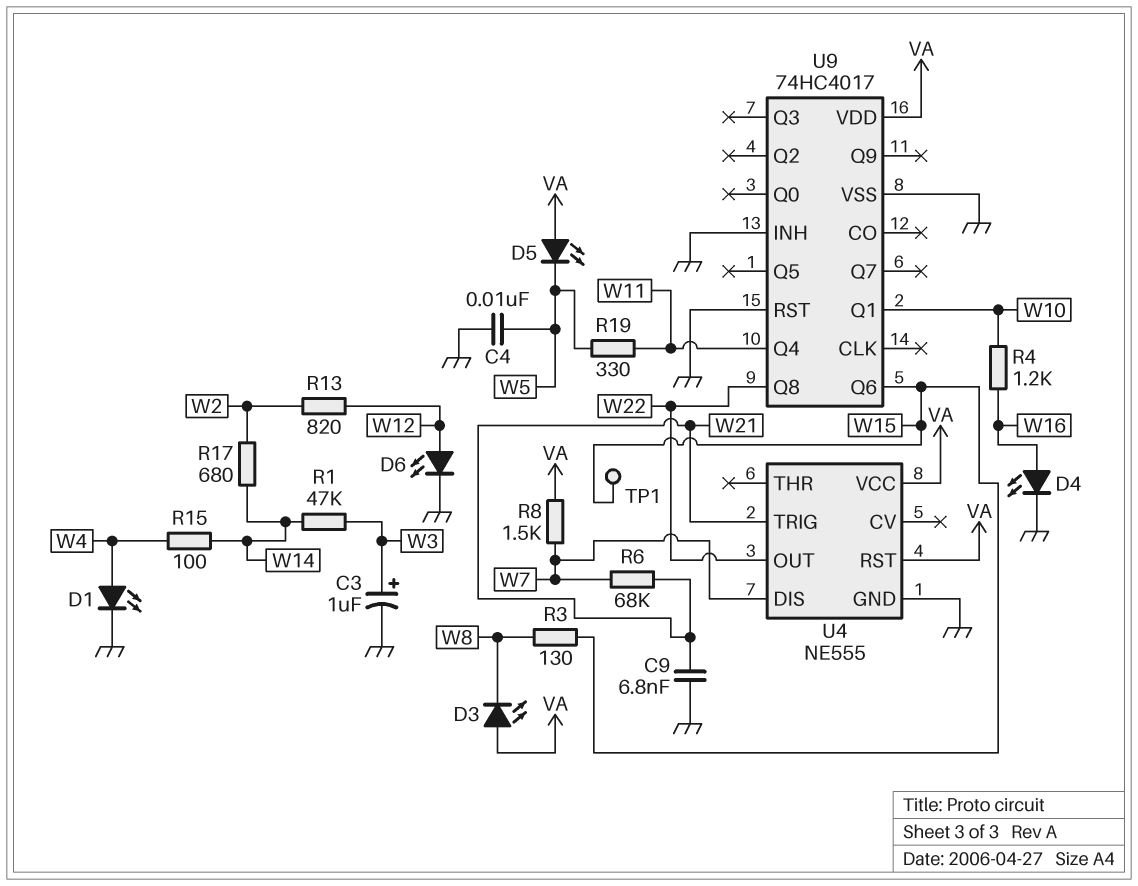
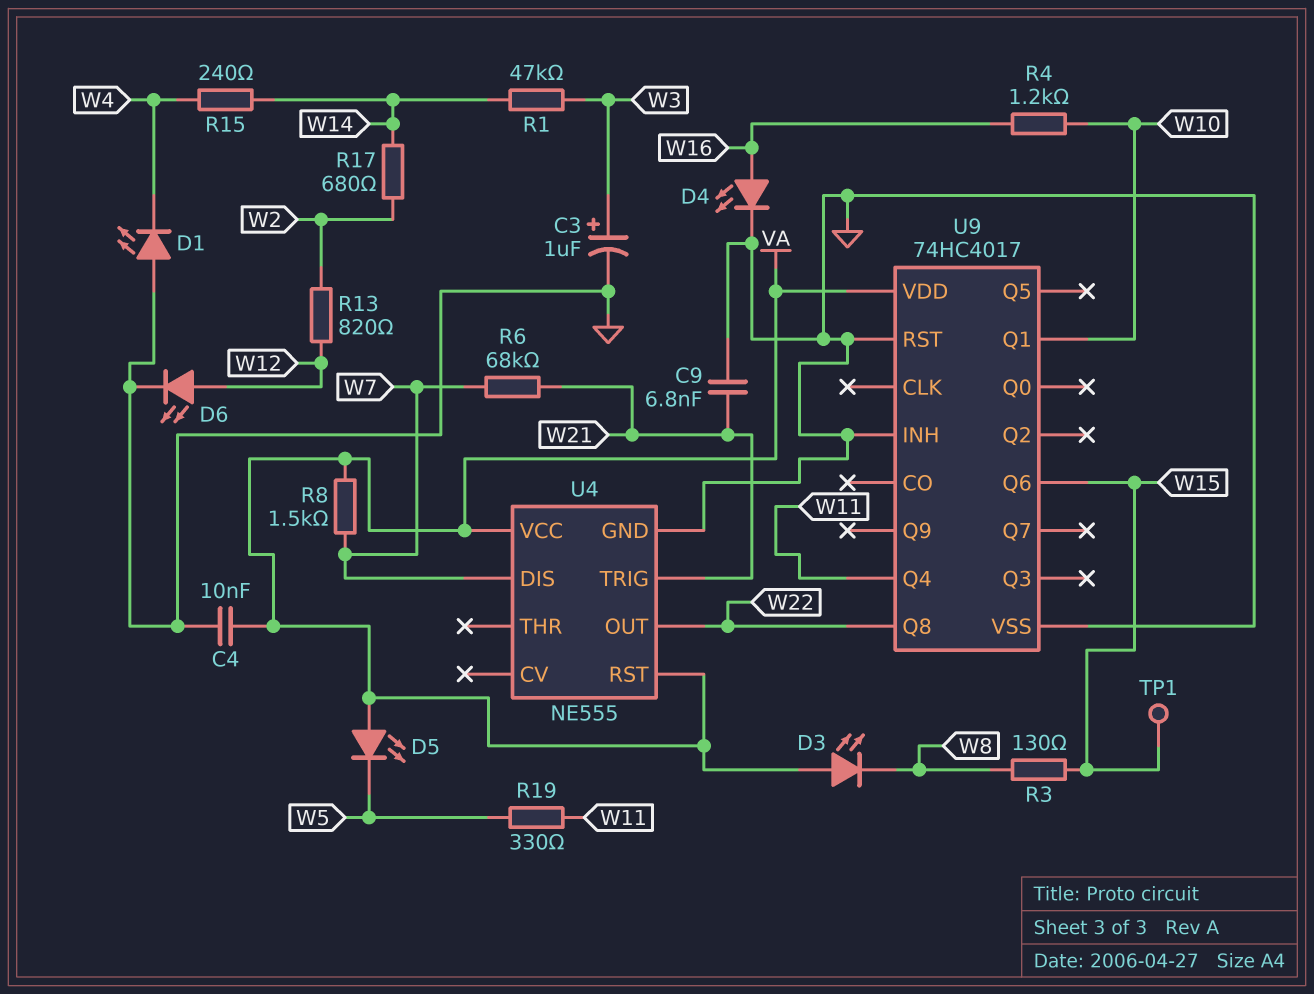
C4: 10nF (GND, W5) -> 10nF (GND, VA)
D1: LED (A W4, K GND) -> LED (A GND, K W4)
R15: 100 (W4, W14) -> 240 (W4, W14)

